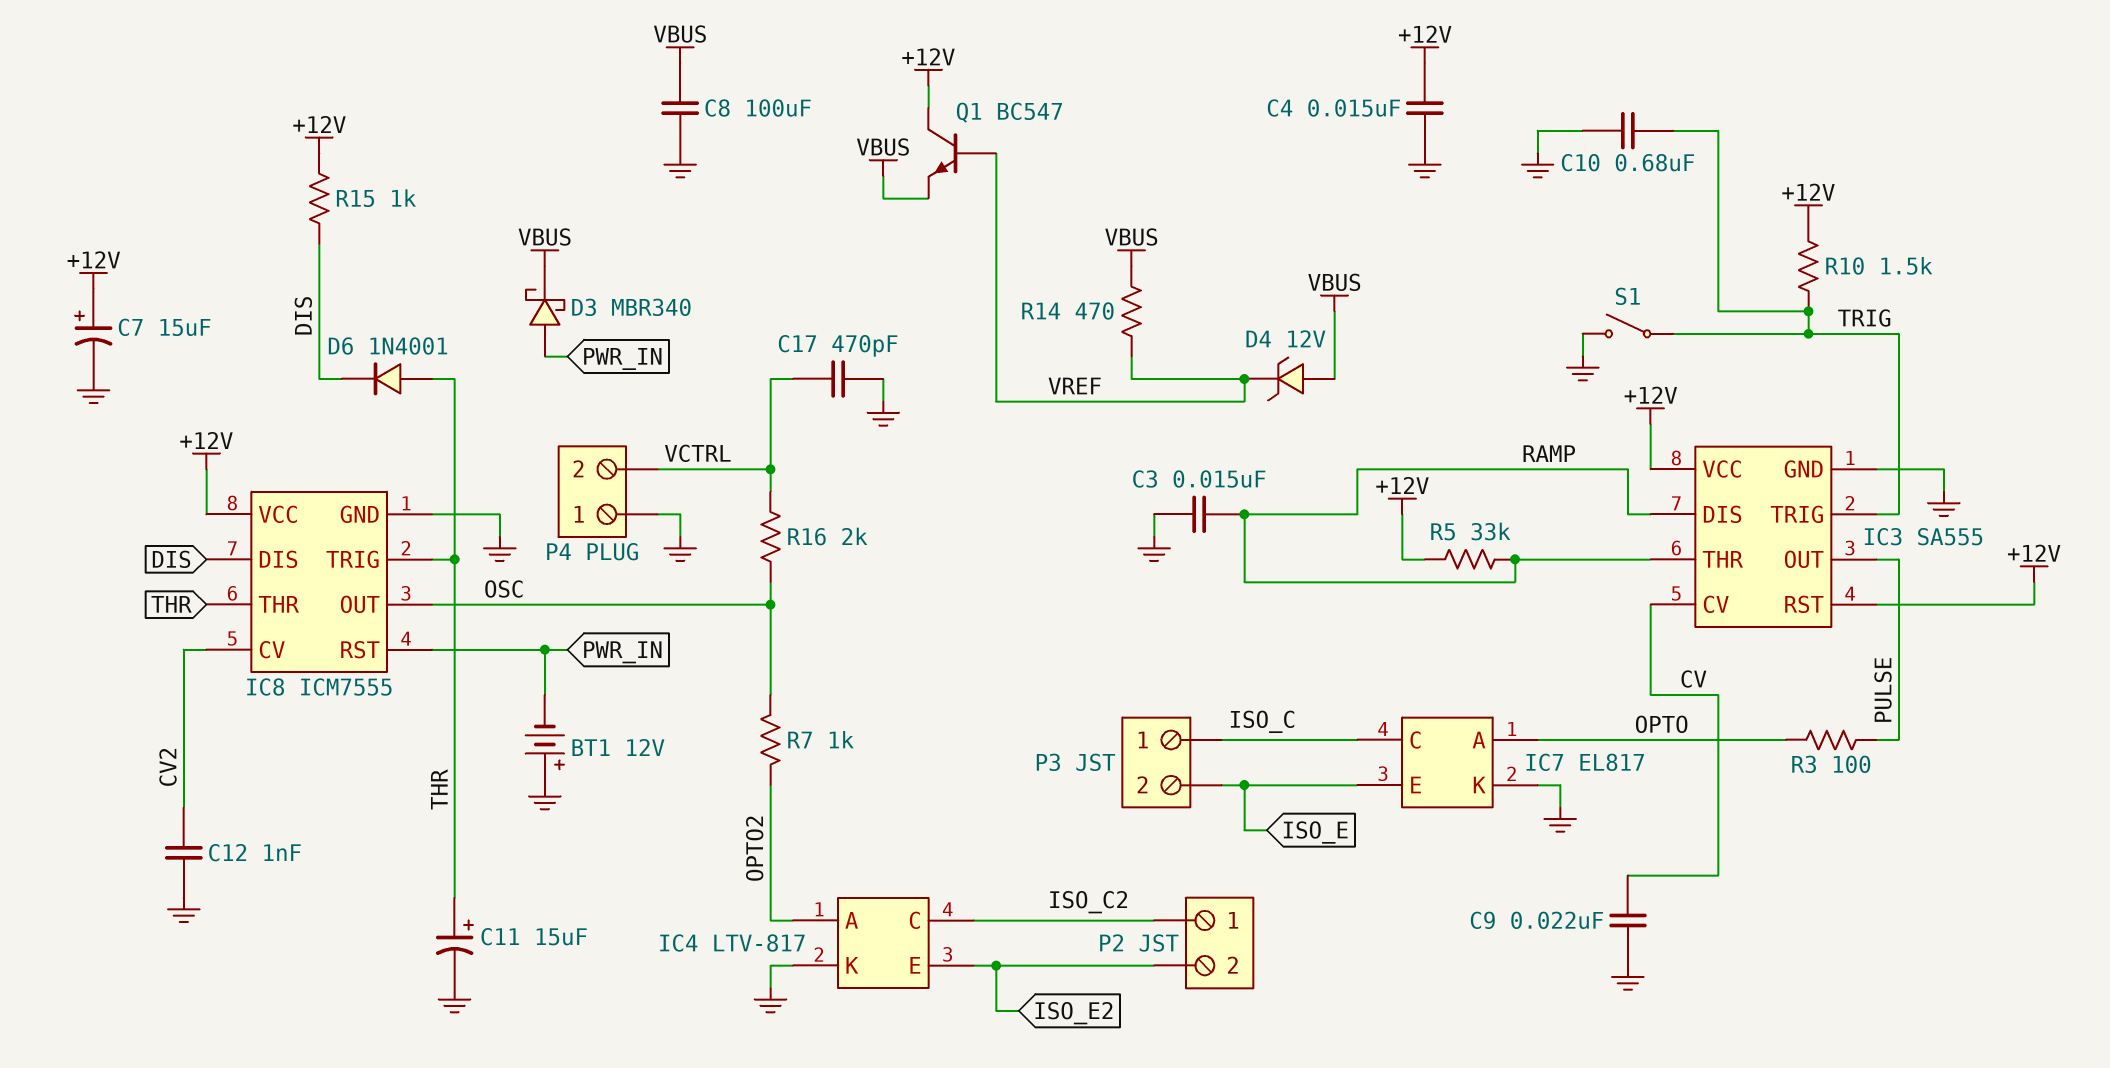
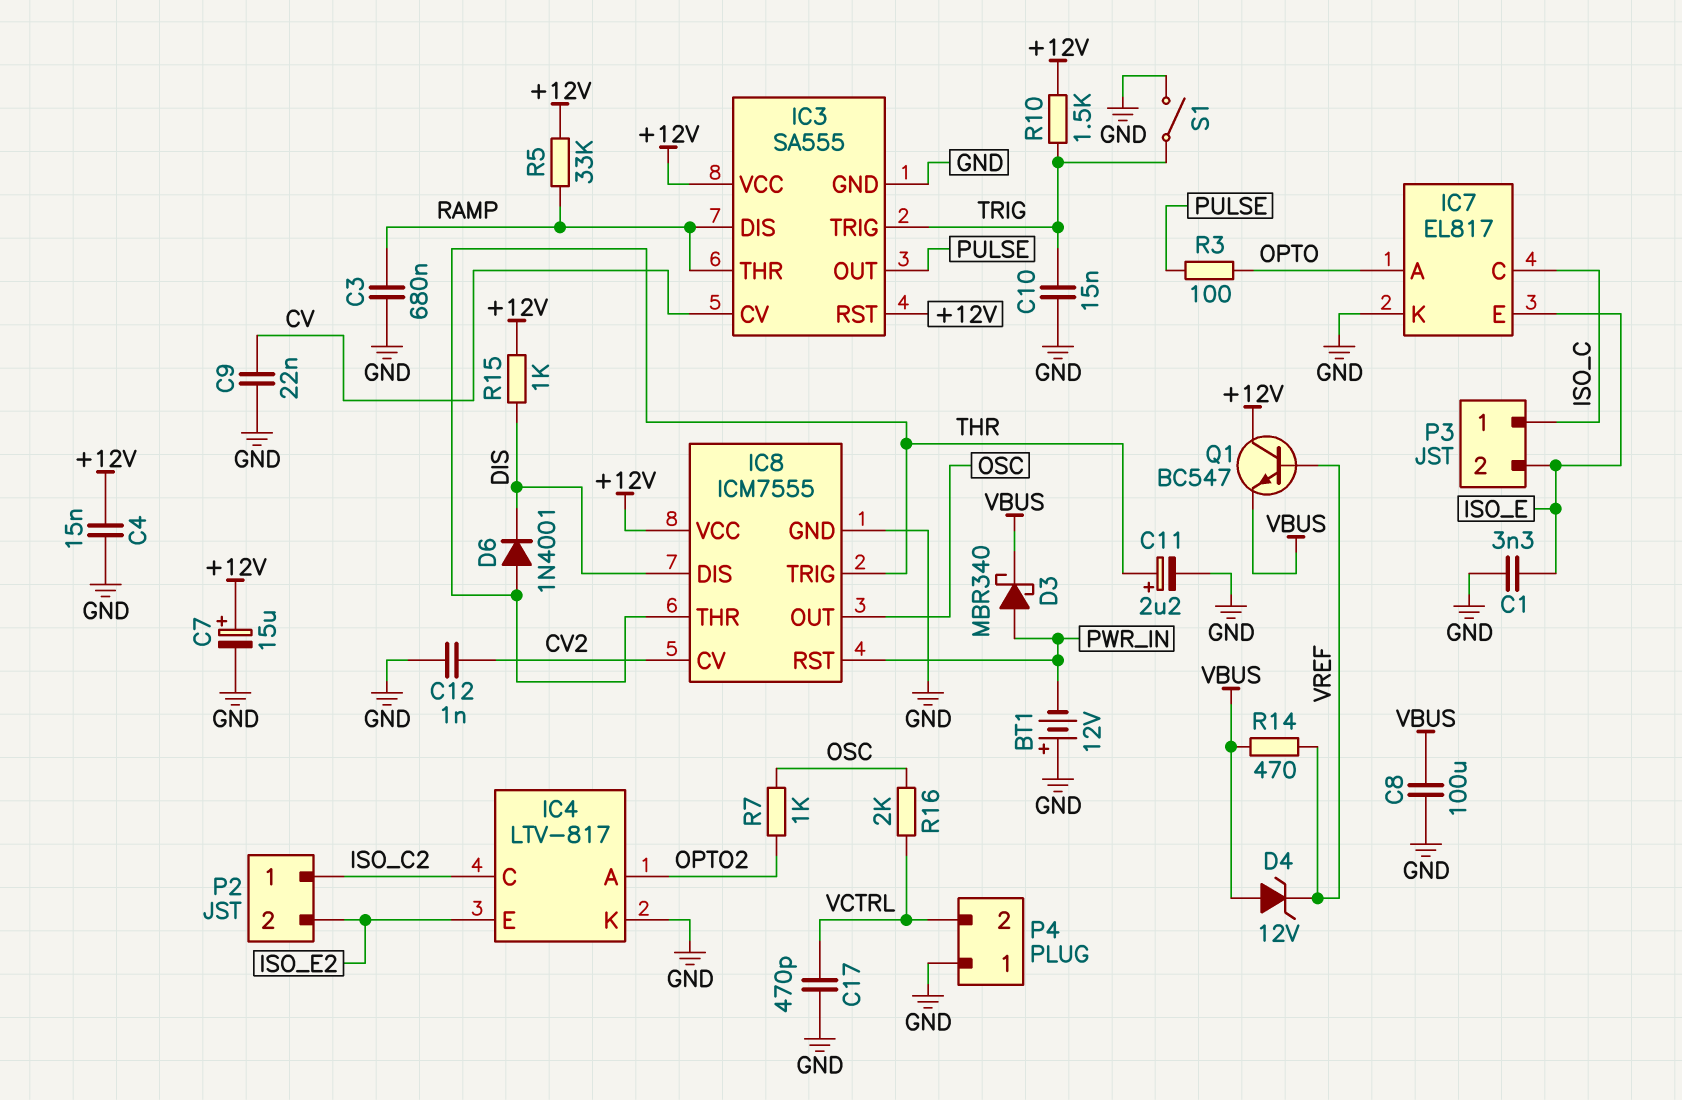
C1: none -> 3.3nF (GND, ISO_E)
C3: 15nF (GND, RAMP) -> 680nF (GND, RAMP)
C10: 680nF (GND, TRIG) -> 15nF (GND, TRIG)
C11: 15uF (plus THR, minus GND) -> 2.2uF (plus THR, minus GND)

